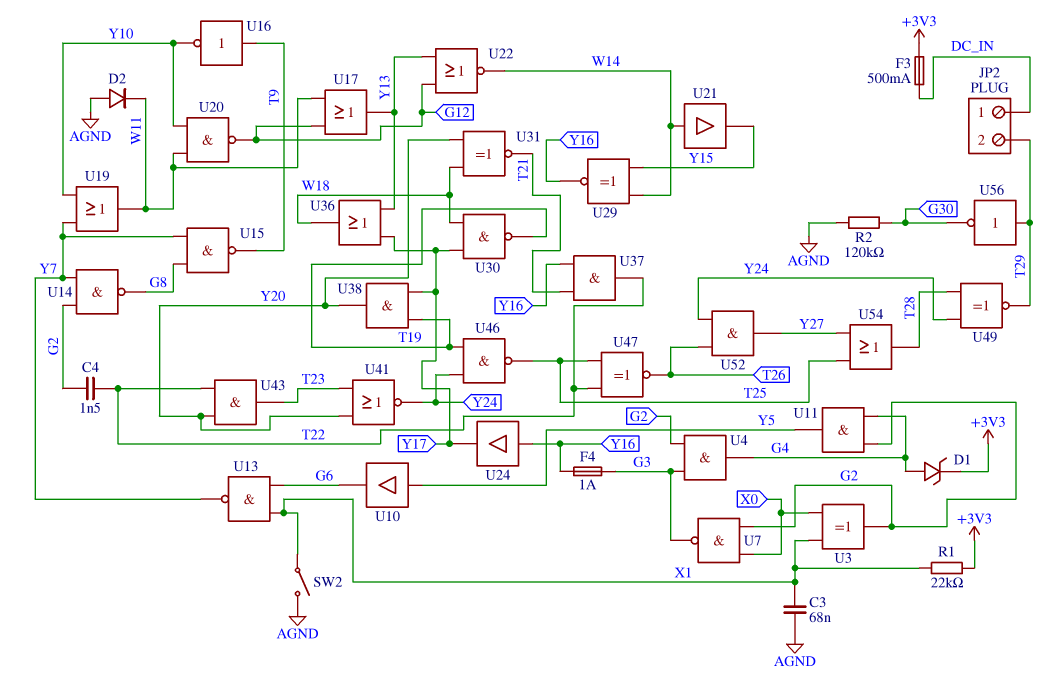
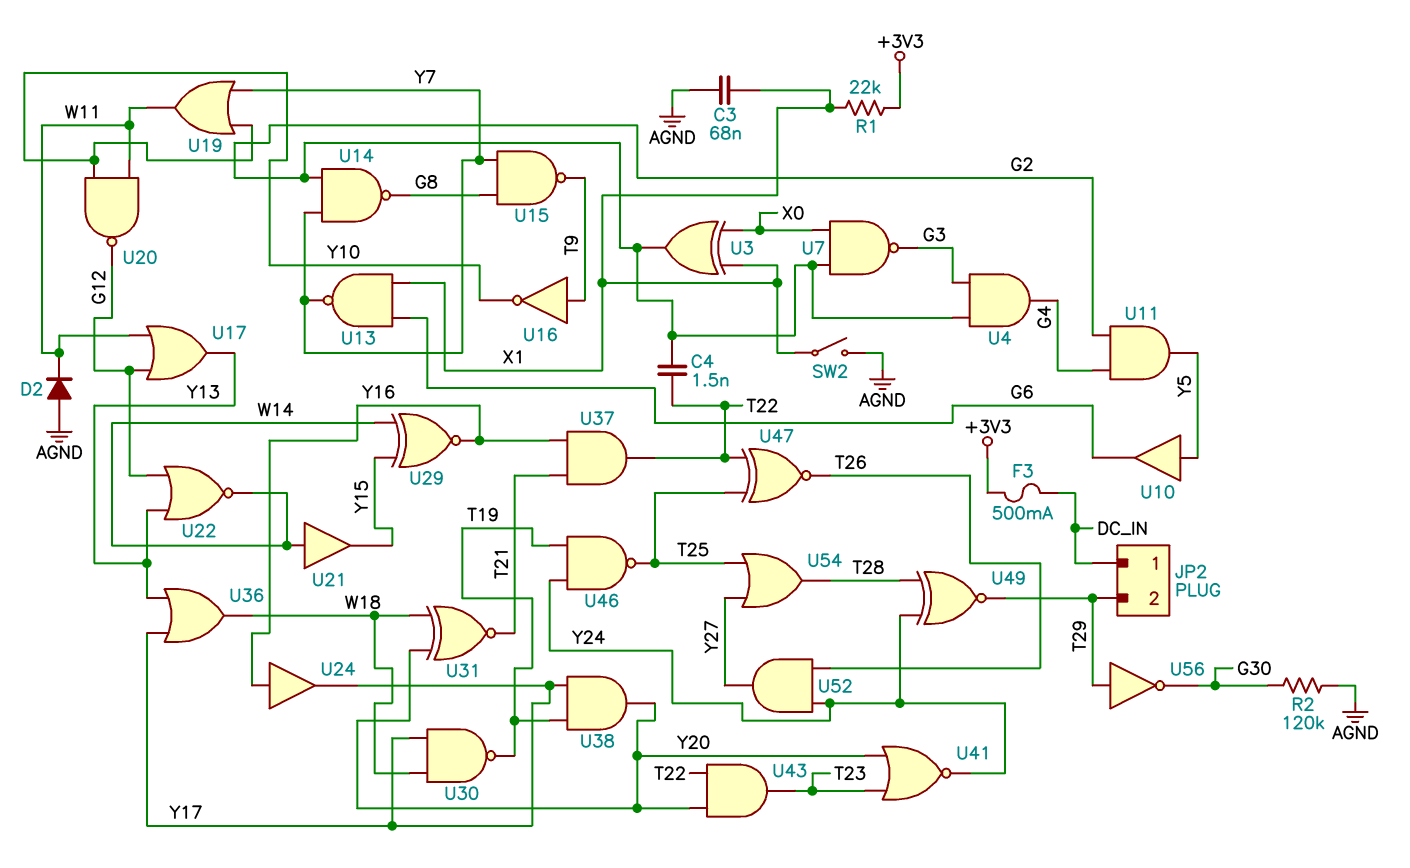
D1: zener (A G4, K +3V3) -> none
F4: 1A (G3, Y16) -> none

